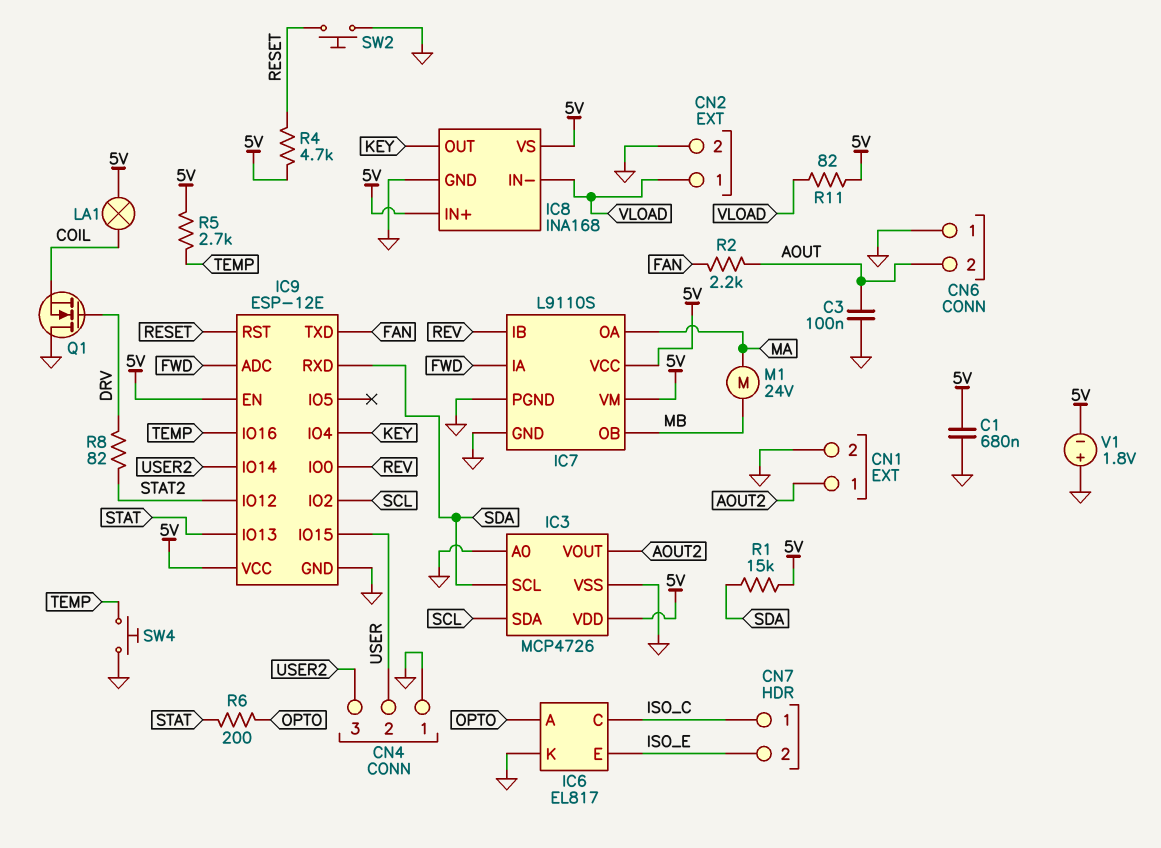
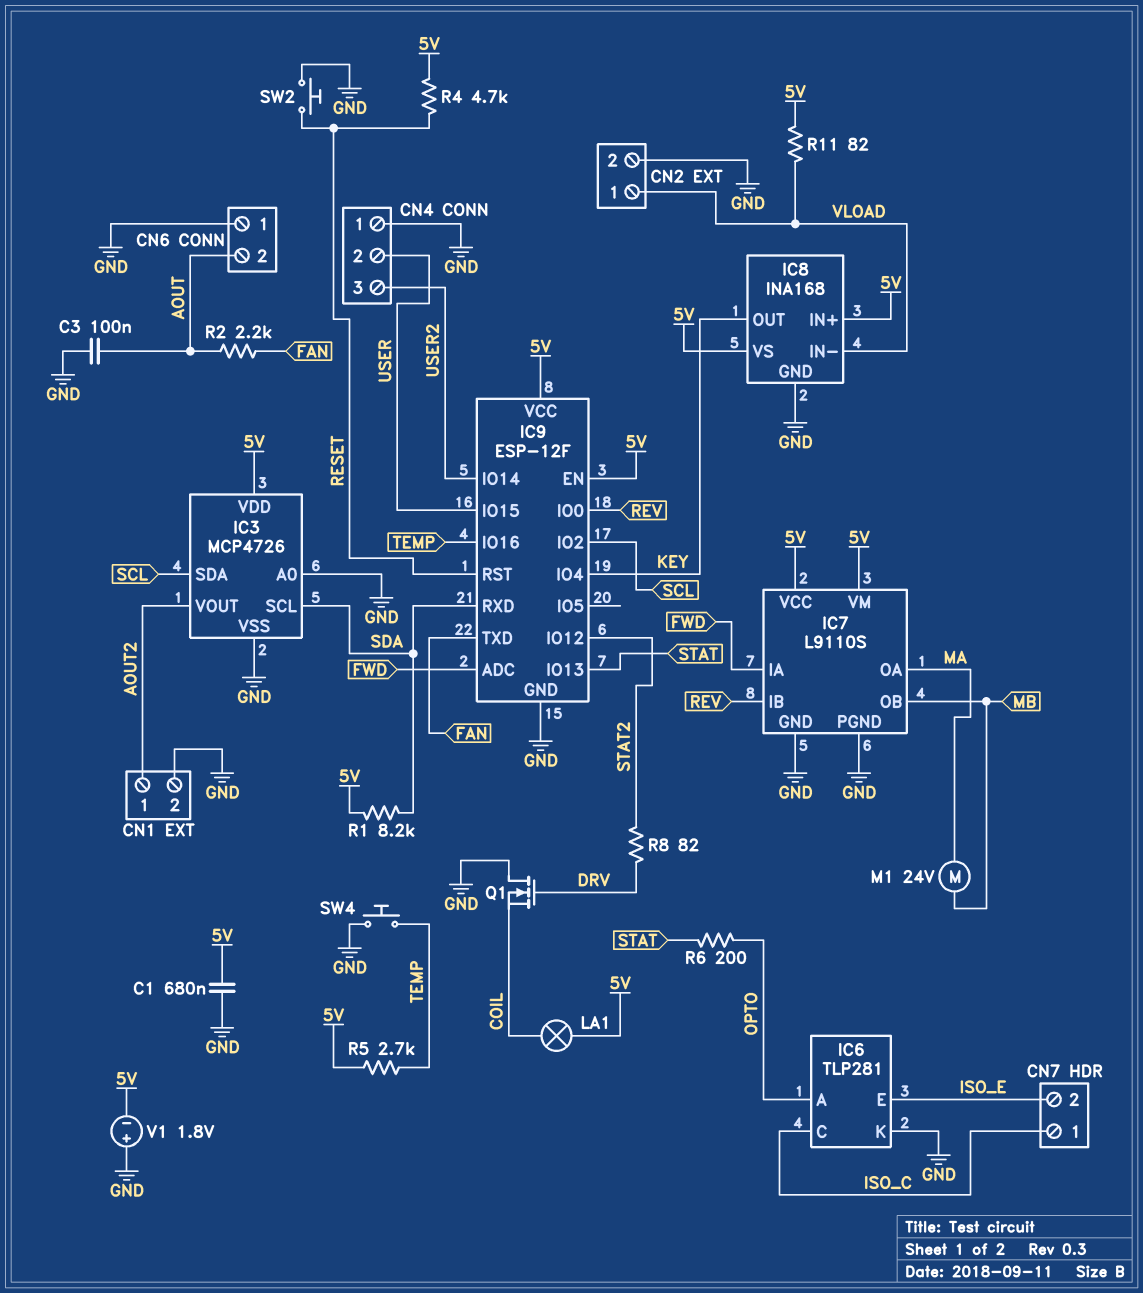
IC6: EL817 -> TLP281
IC9: ESP-12E -> ESP-12F
R1: 15k (5V, SDA) -> 8.2k (5V, SDA)

